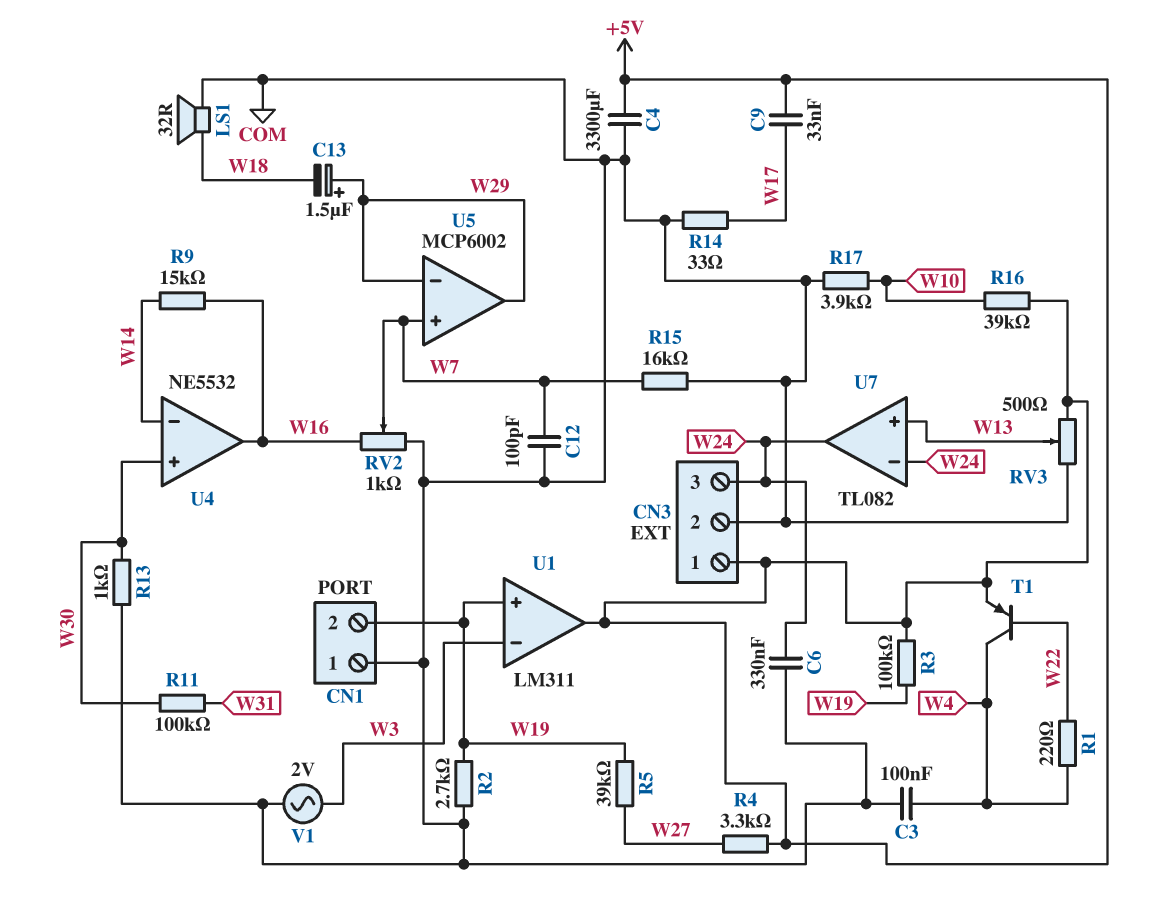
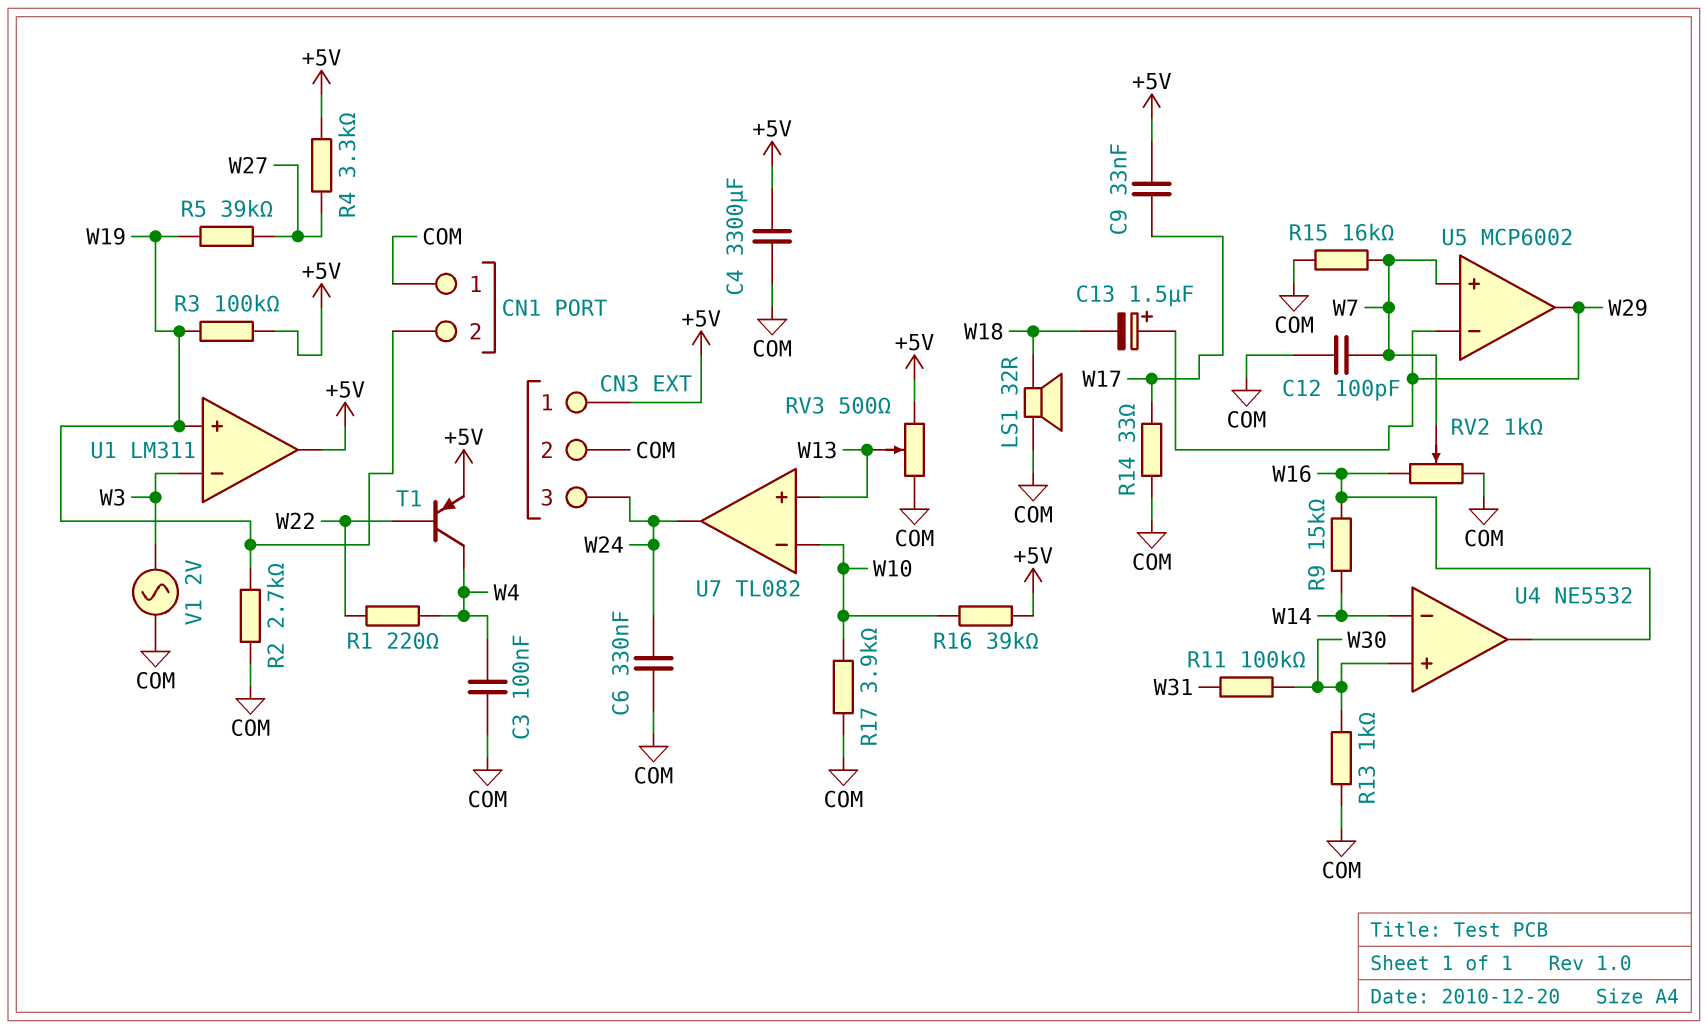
U7 pin in-: W24 -> W10

